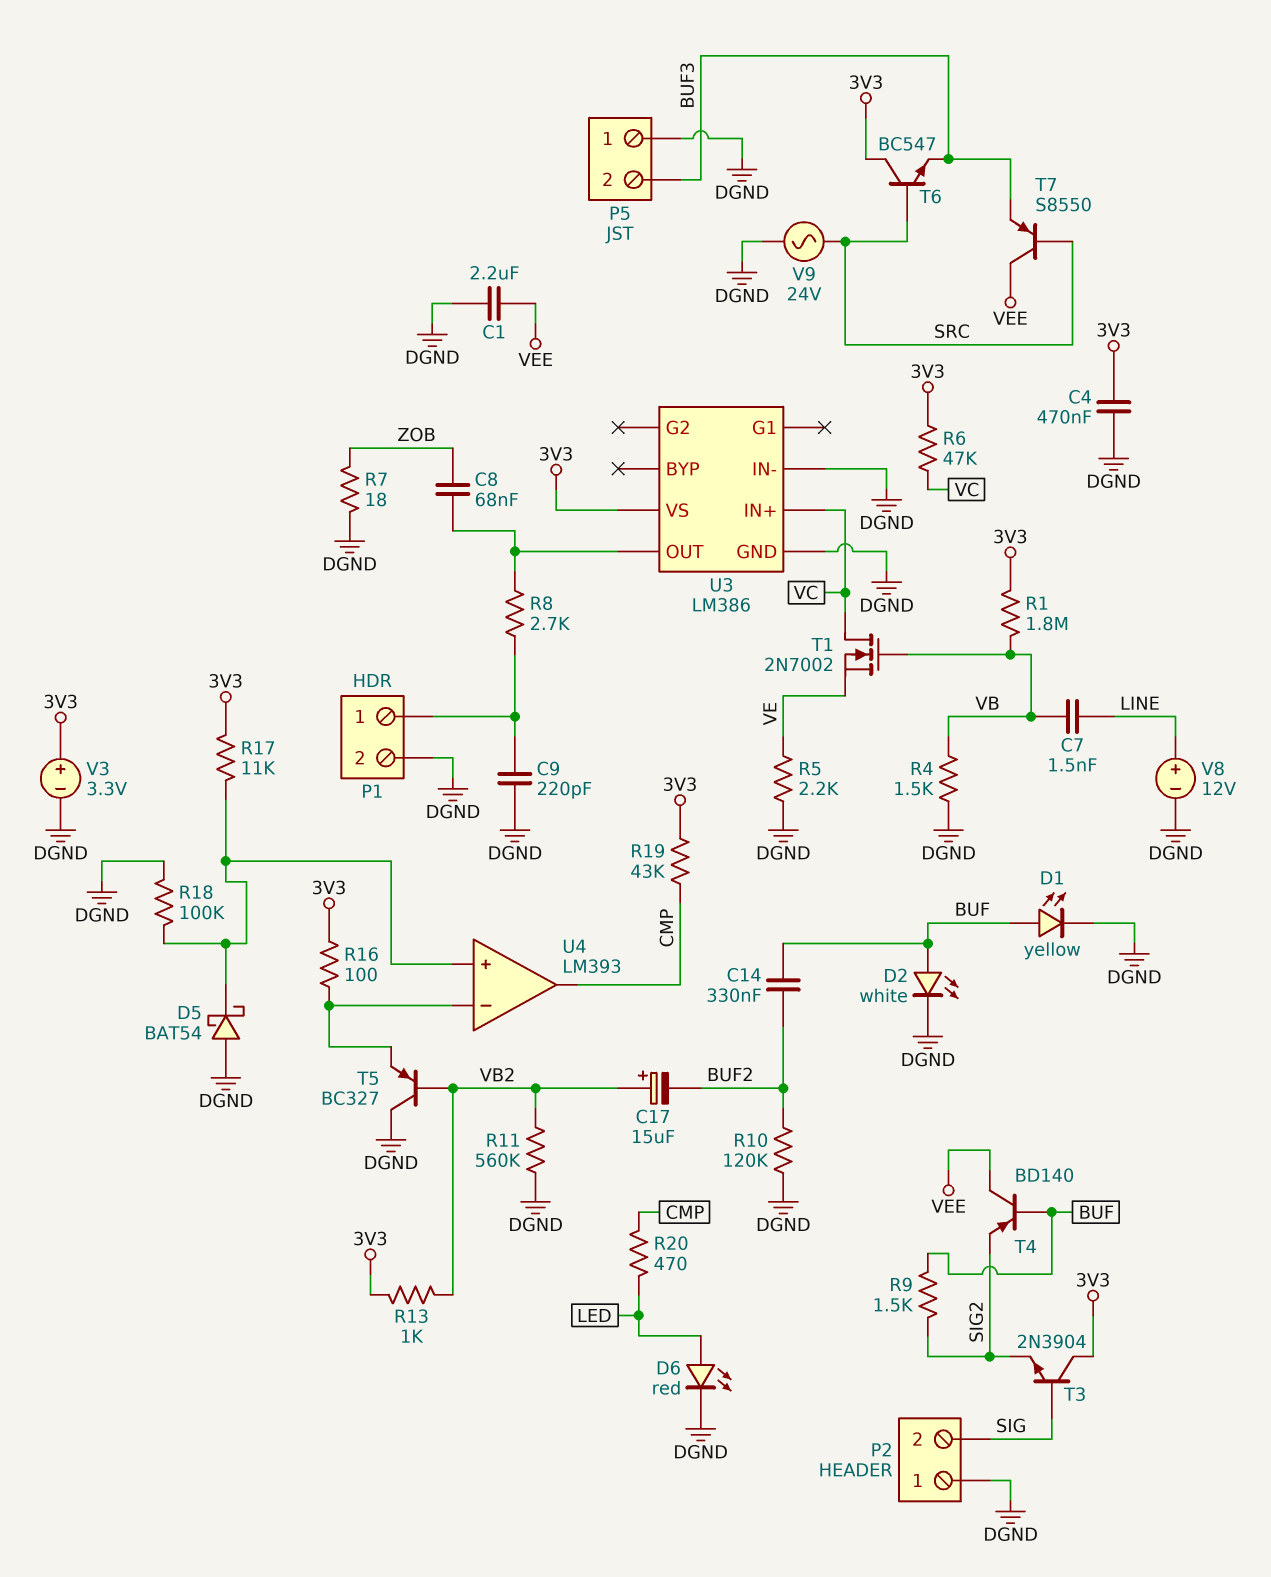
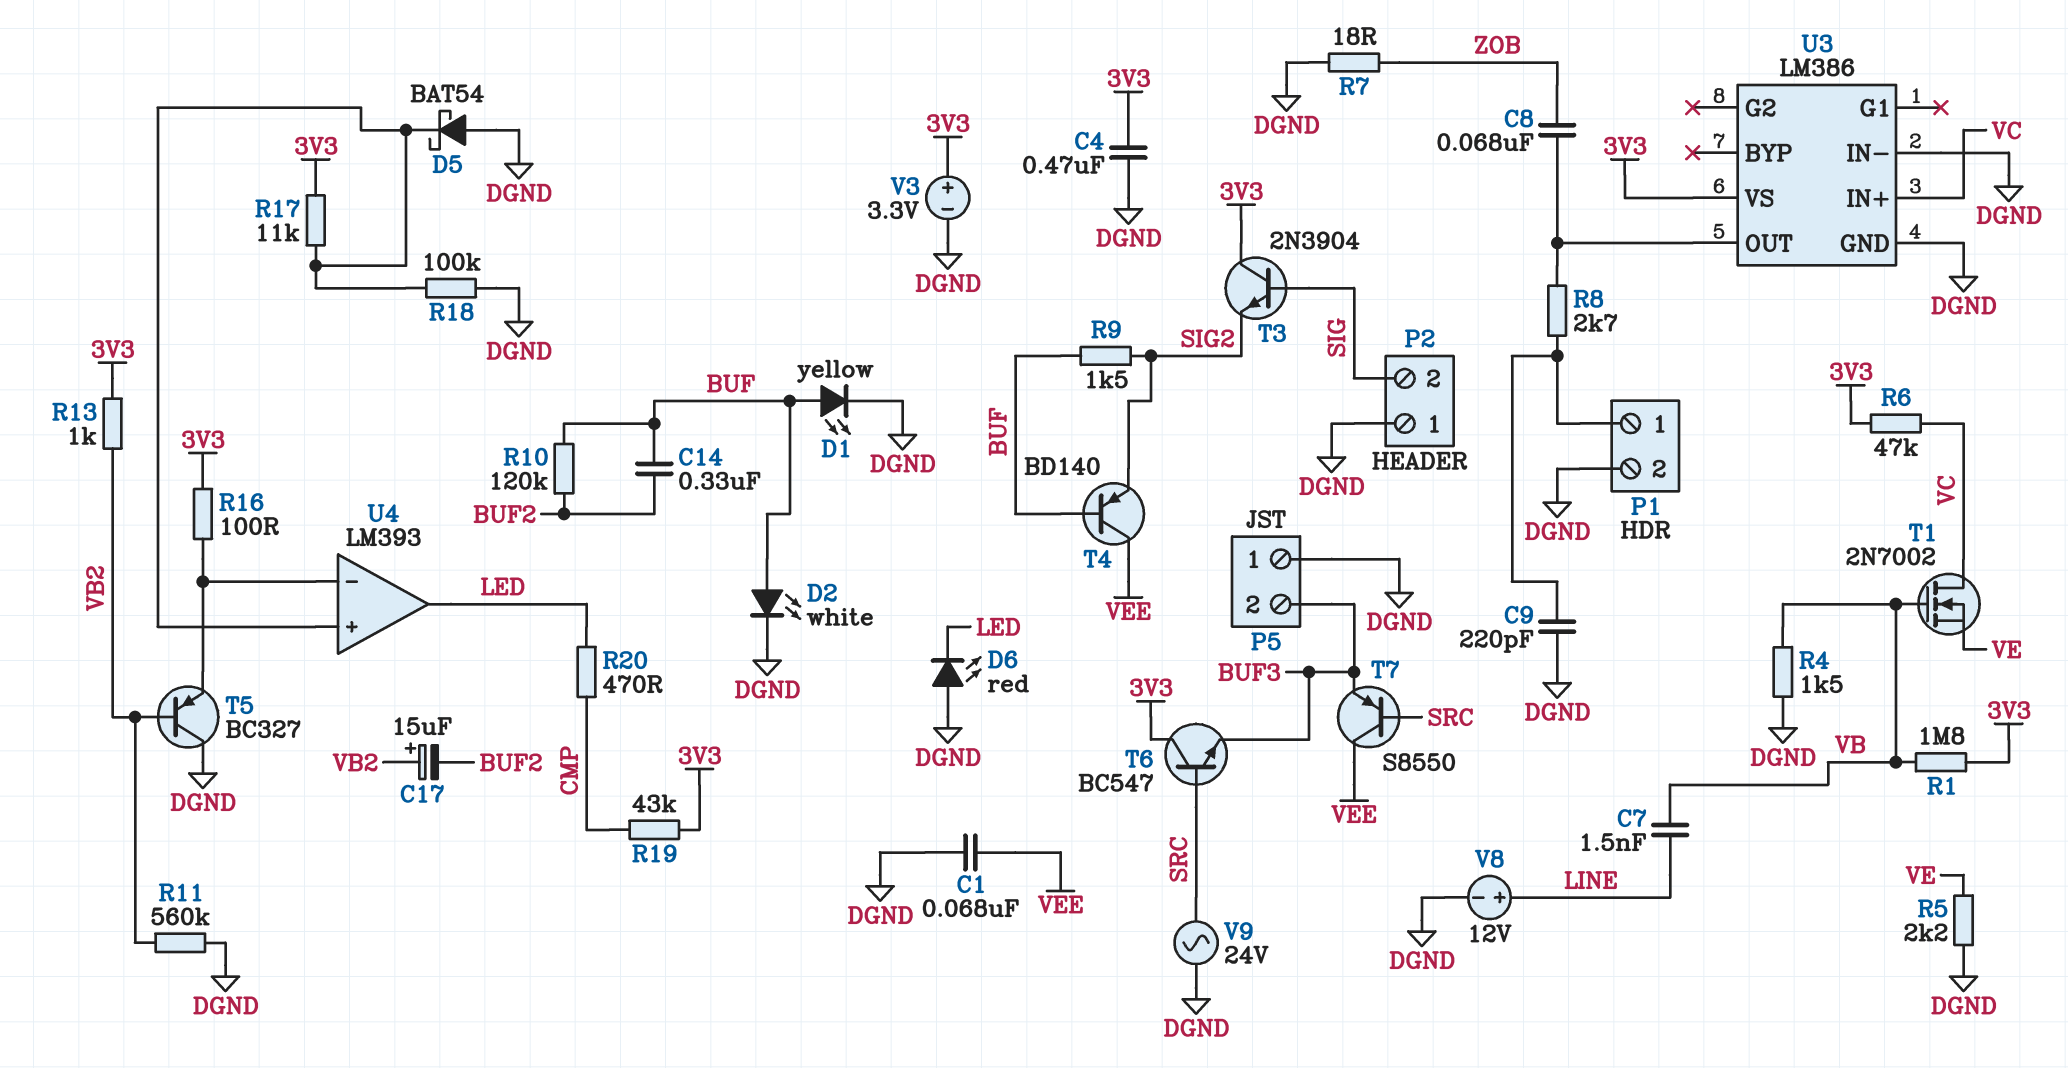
C1: 2.2uF (DGND, VEE) -> 68nF (DGND, VEE)
D6: LED red (A LED, K DGND) -> LED red (A DGND, K LED)
R10: 120k (BUF2, DGND) -> 120k (BUF, BUF2)
U4 pin out: CMP -> LED

